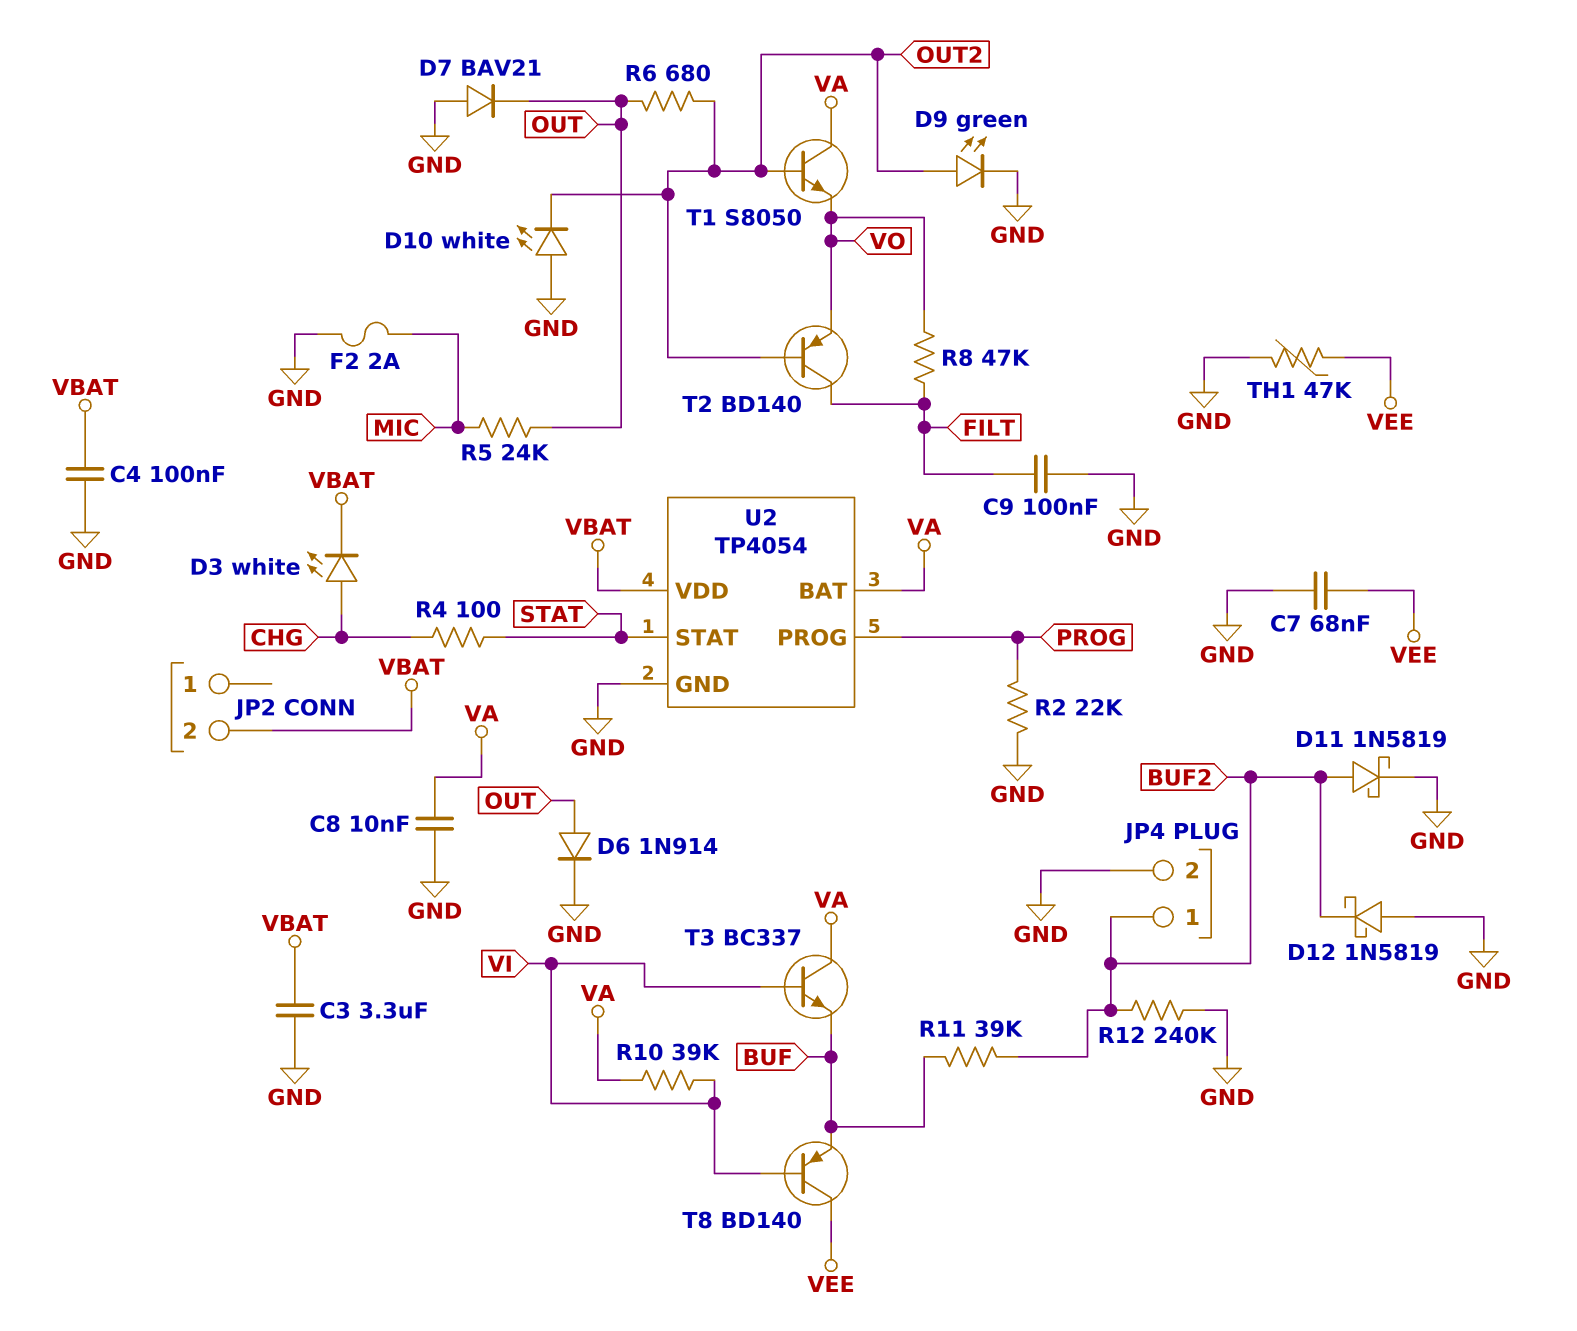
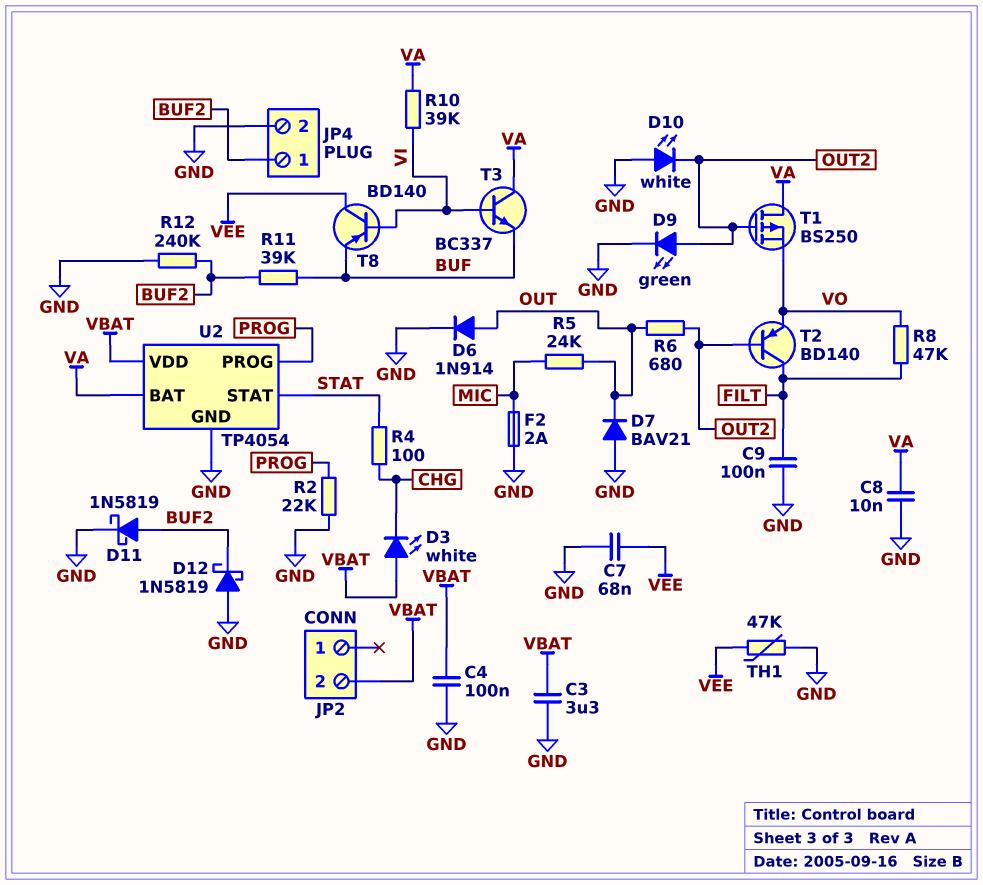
D3: LED white (A CHG, K VBAT) -> LED white (A VBAT, K CHG)
T1: NPN S8050 (B OUT2, C VA, E VO) -> PMOS BS250 (G OUT2, D VA, S VO)

